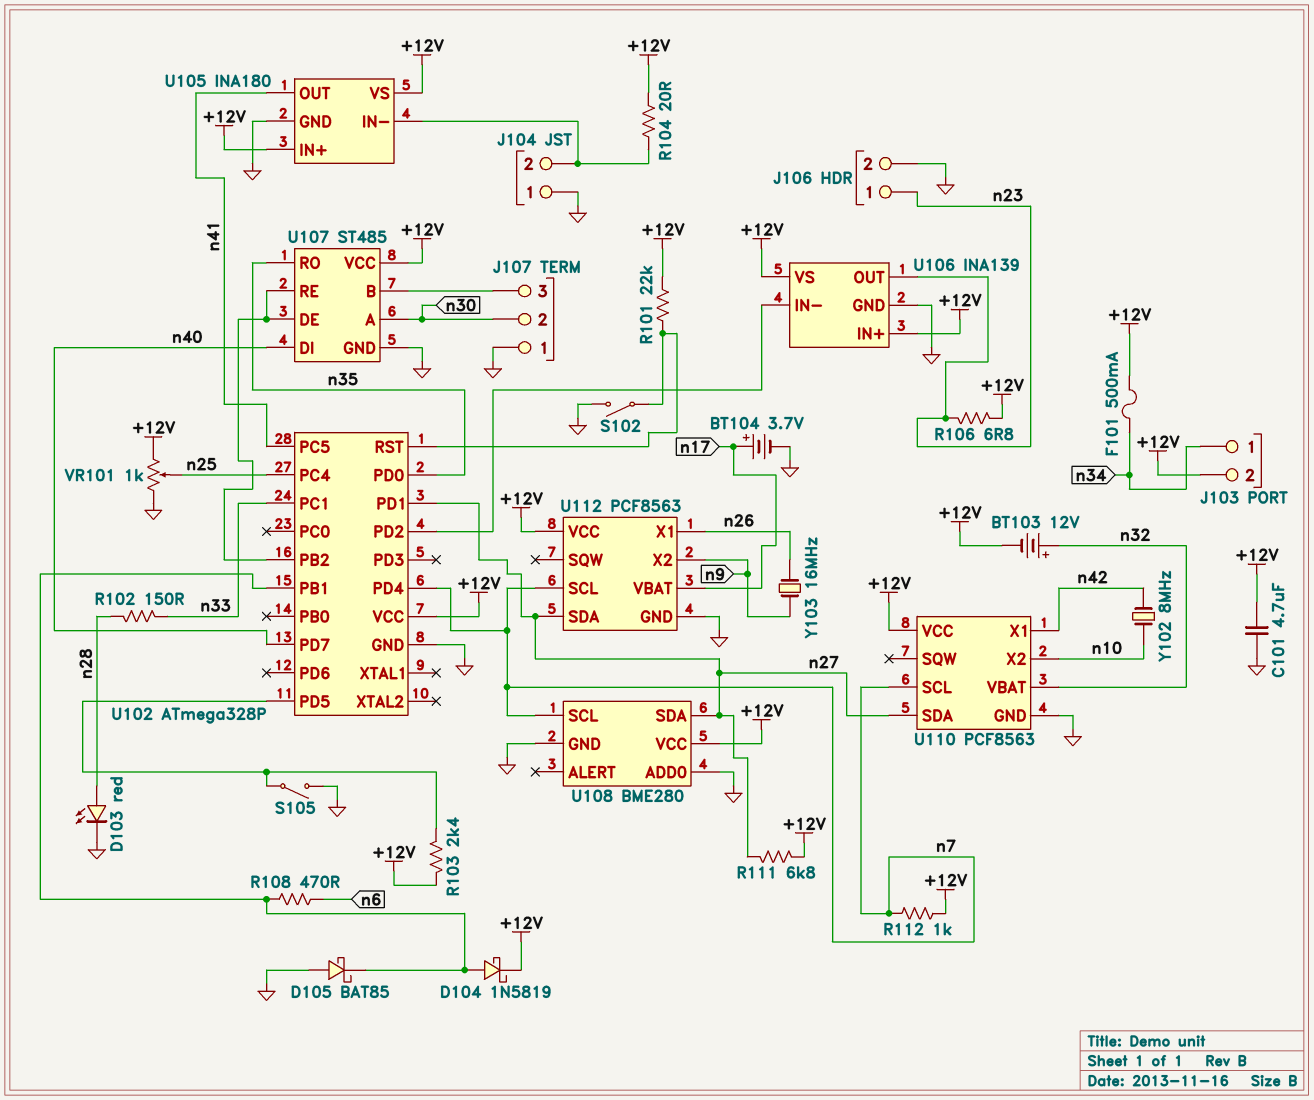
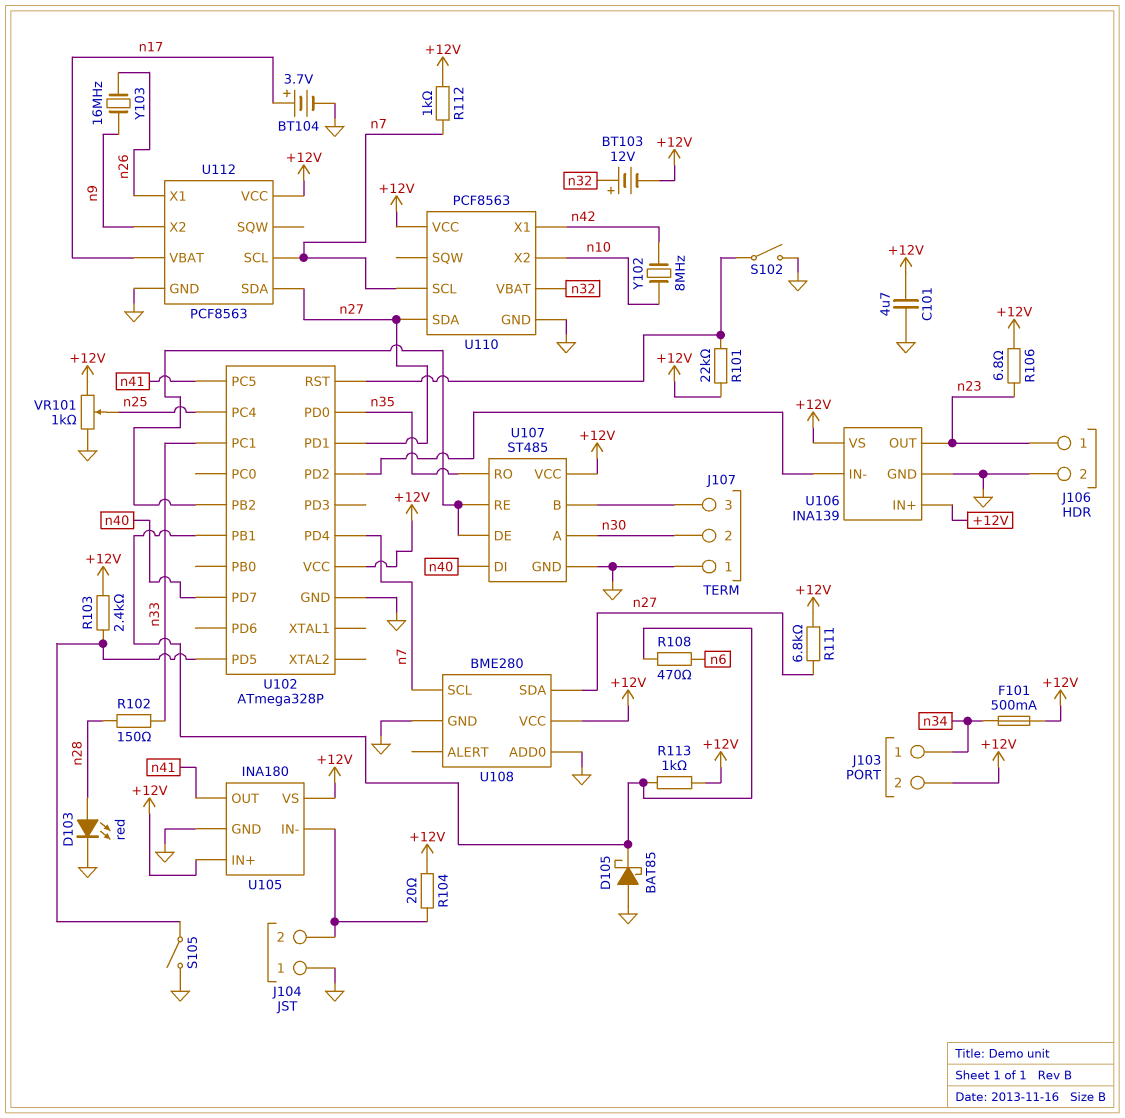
D104: schottky 1N5819 (A U102/PB1, K +12V) -> none
R113: none -> 1k (+12V, U102/PB1)

